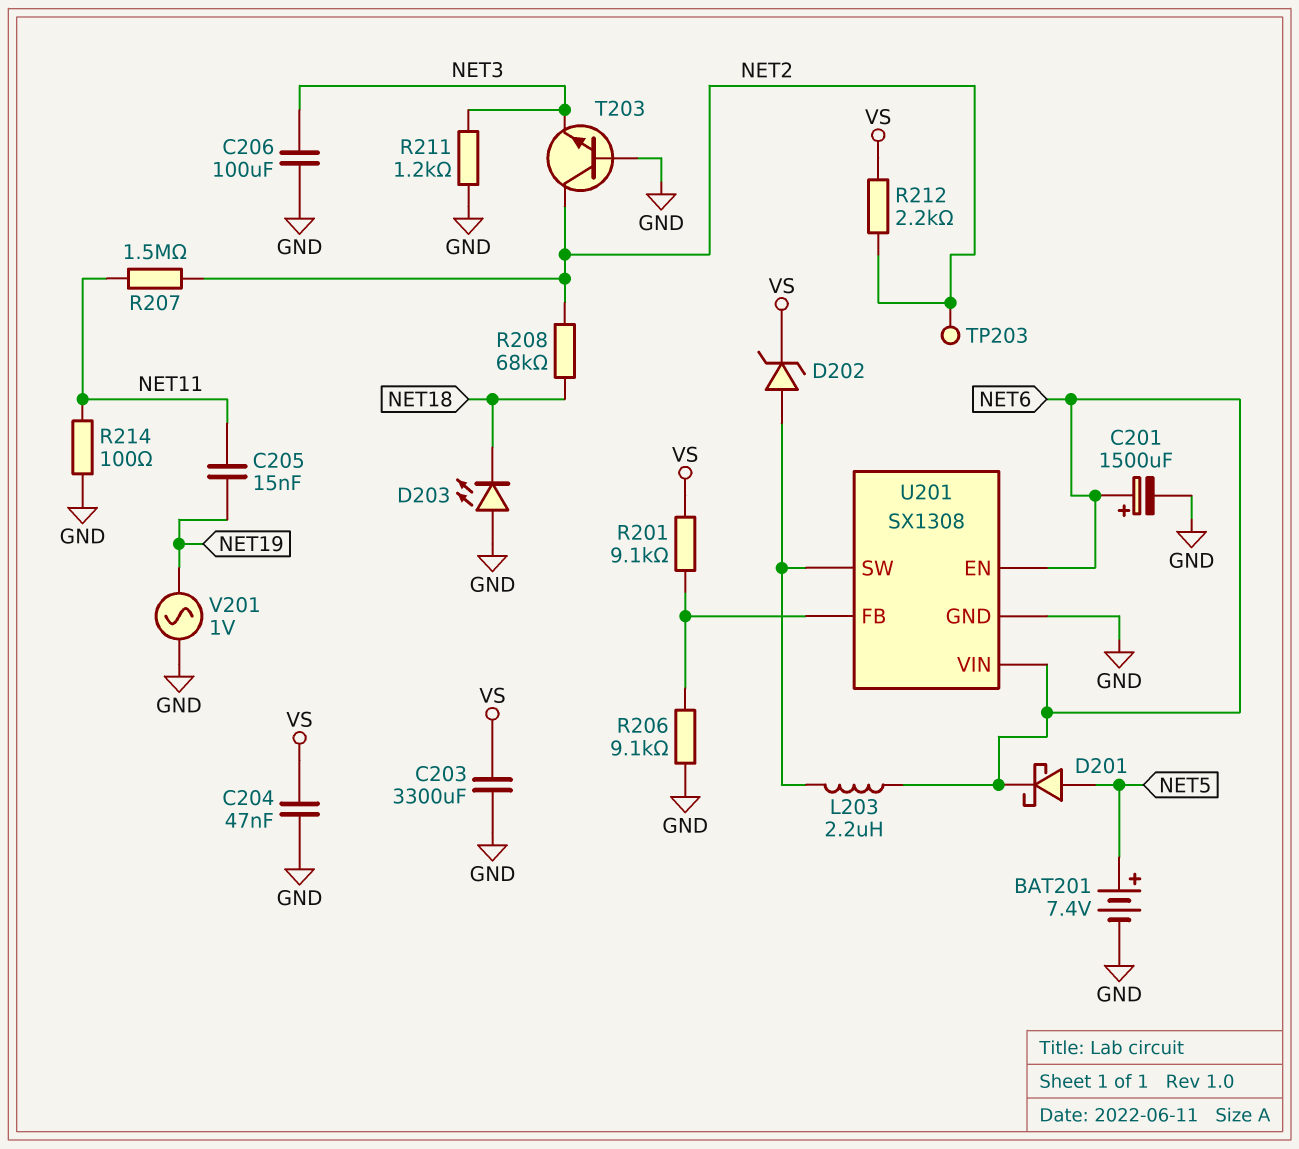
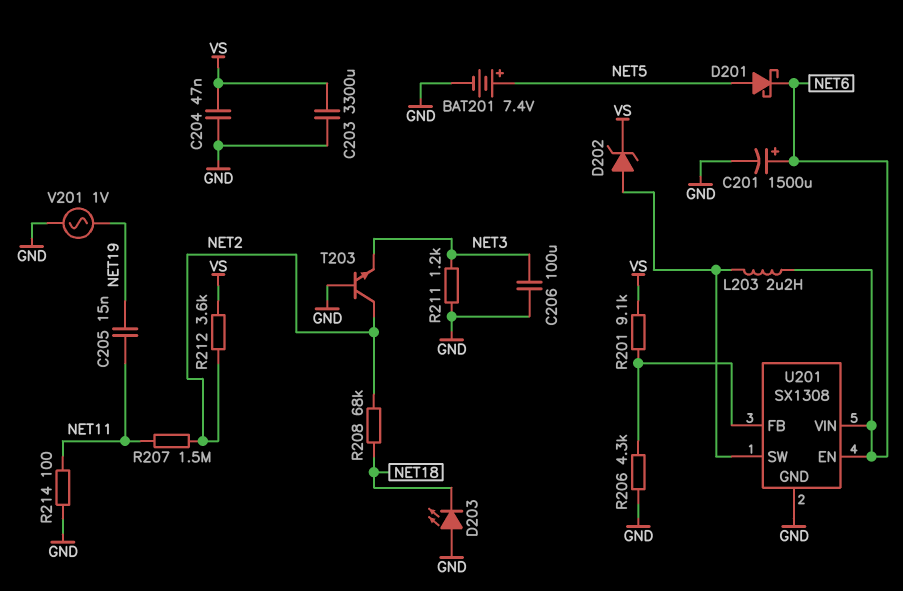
R206: 9.1k (GND, U201/FB) -> 4.3k (GND, U201/FB)
R212: 2.2k (NET2, VS) -> 3.6k (NET2, VS)
TP203: test point (NET2) -> none

